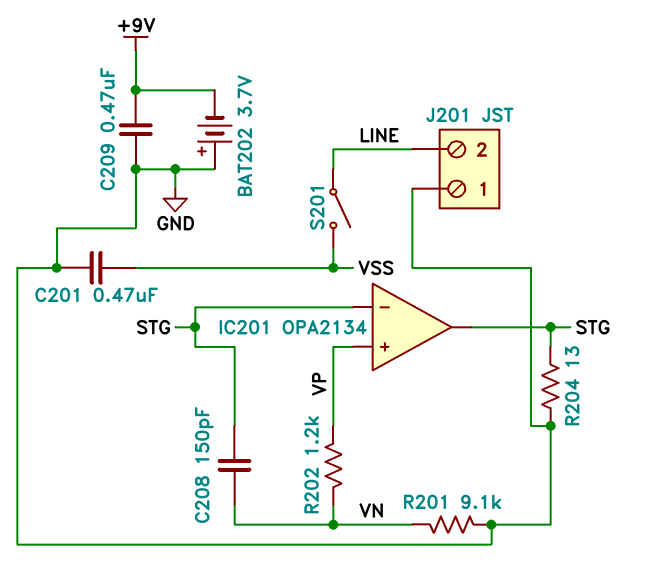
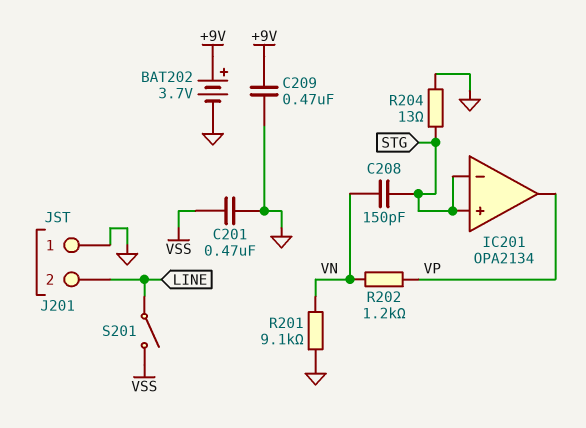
BAT202: 3.7V (plus GND, minus +9V) -> 3.7V (plus +9V, minus GND)
IC201 pin in+: VP -> STG
IC201 pin out: STG -> VP

